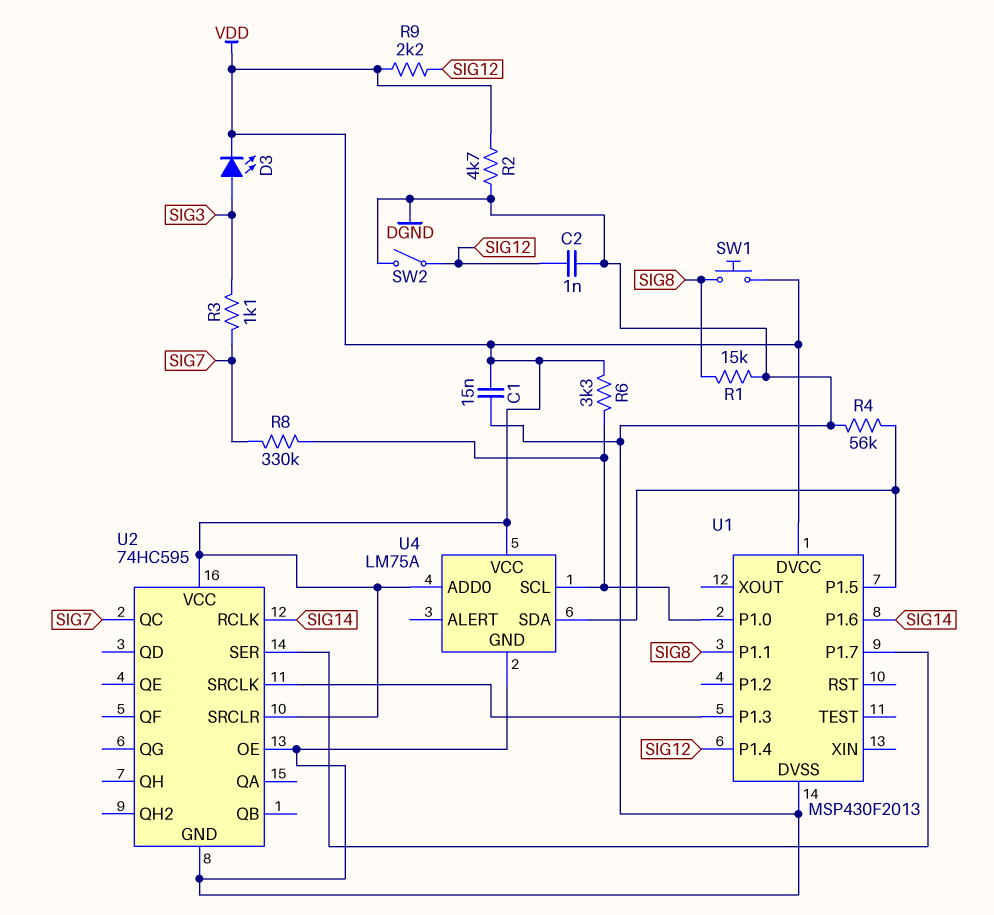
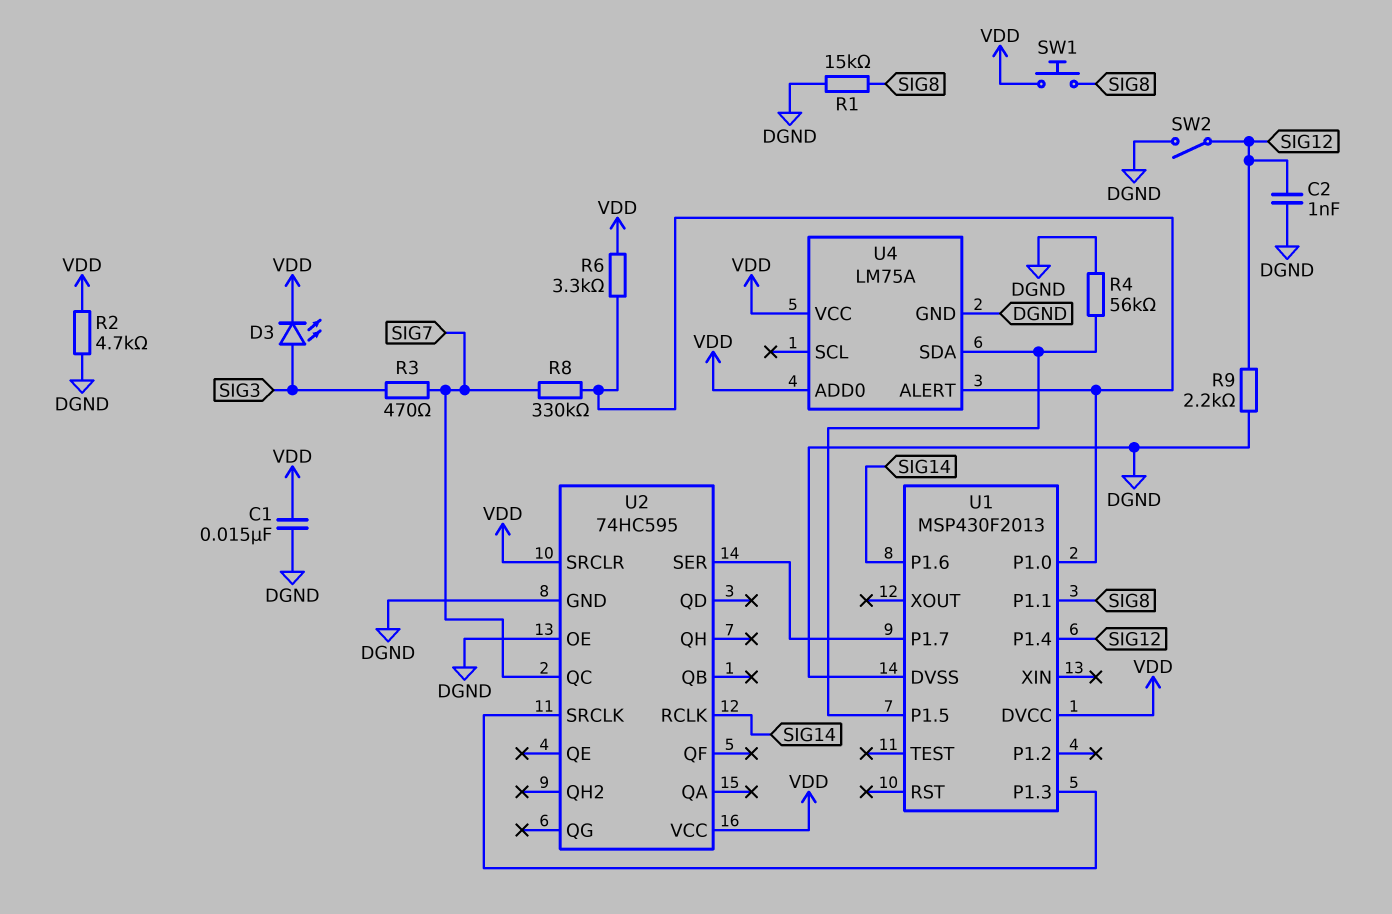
R3: 1.1k (SIG3, SIG7) -> 470 (SIG3, SIG7)
R9: 2.2k (SIG12, VDD) -> 2.2k (DGND, SIG12)
U4 pin ALERT: none -> U1/P1.0
U4 pin SCL: U1/P1.0 -> none

